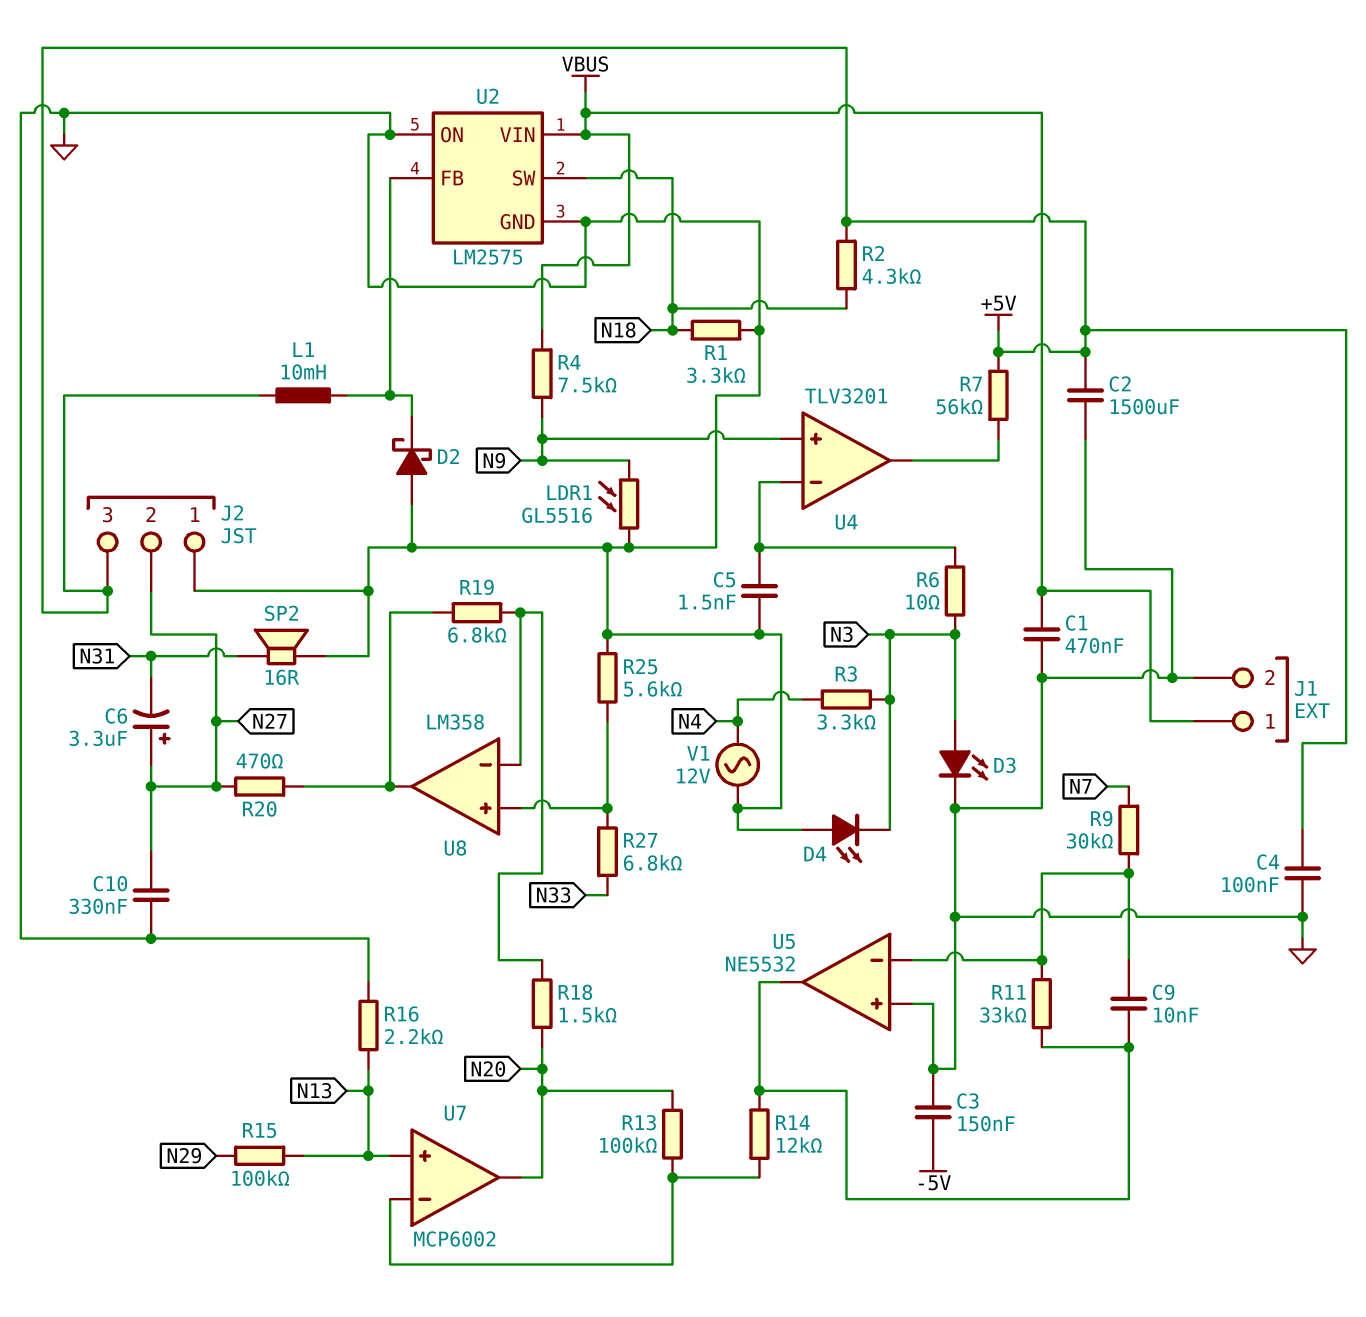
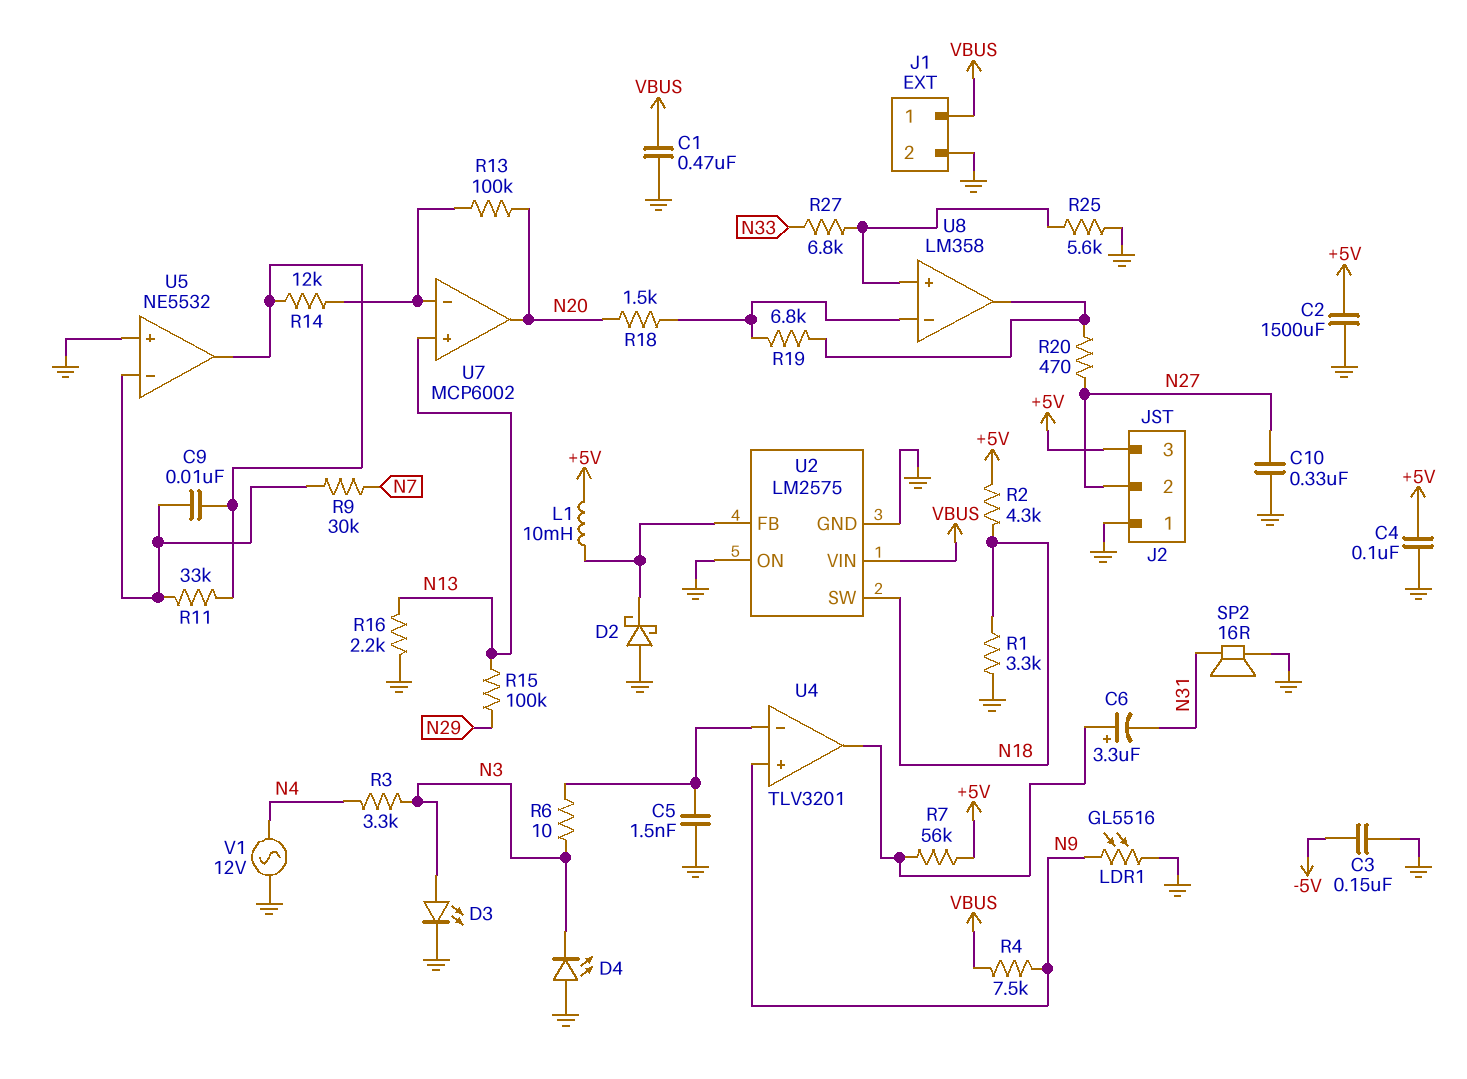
C6: 3.3uF (plus N27, minus N31) -> 3.3uF (plus U4/out, minus N31)

